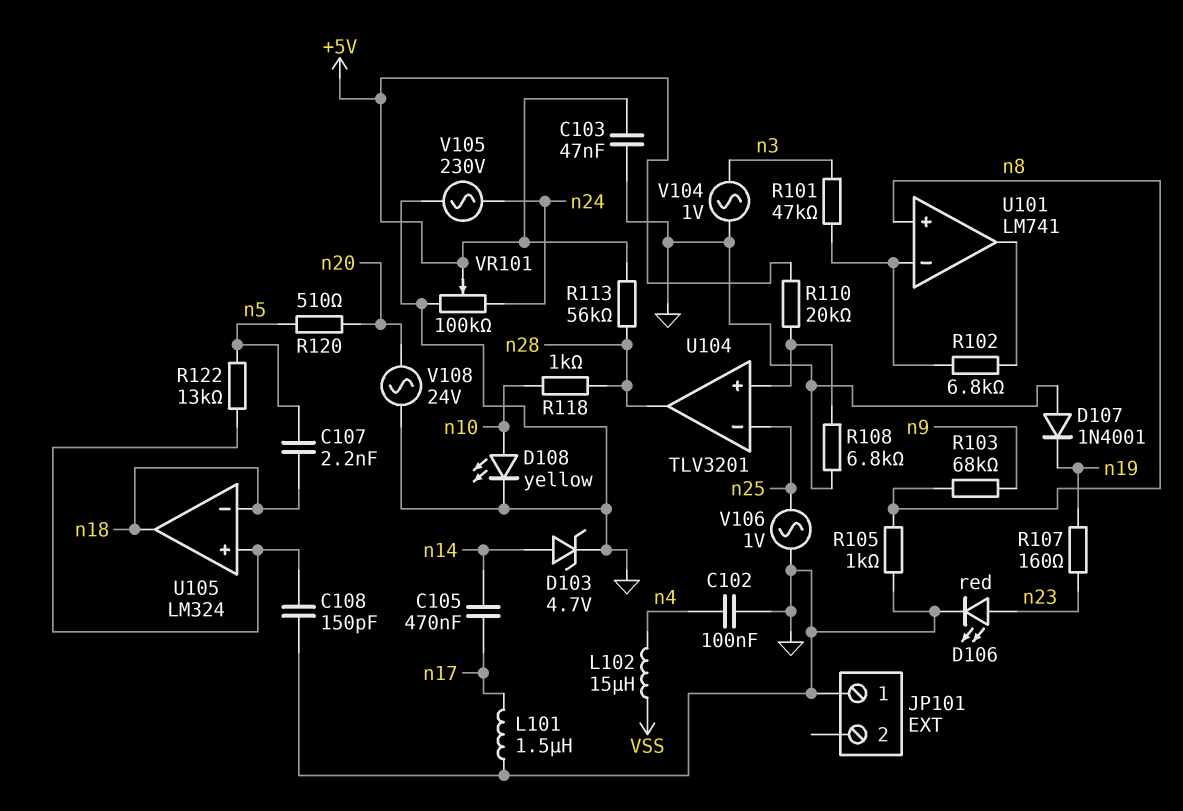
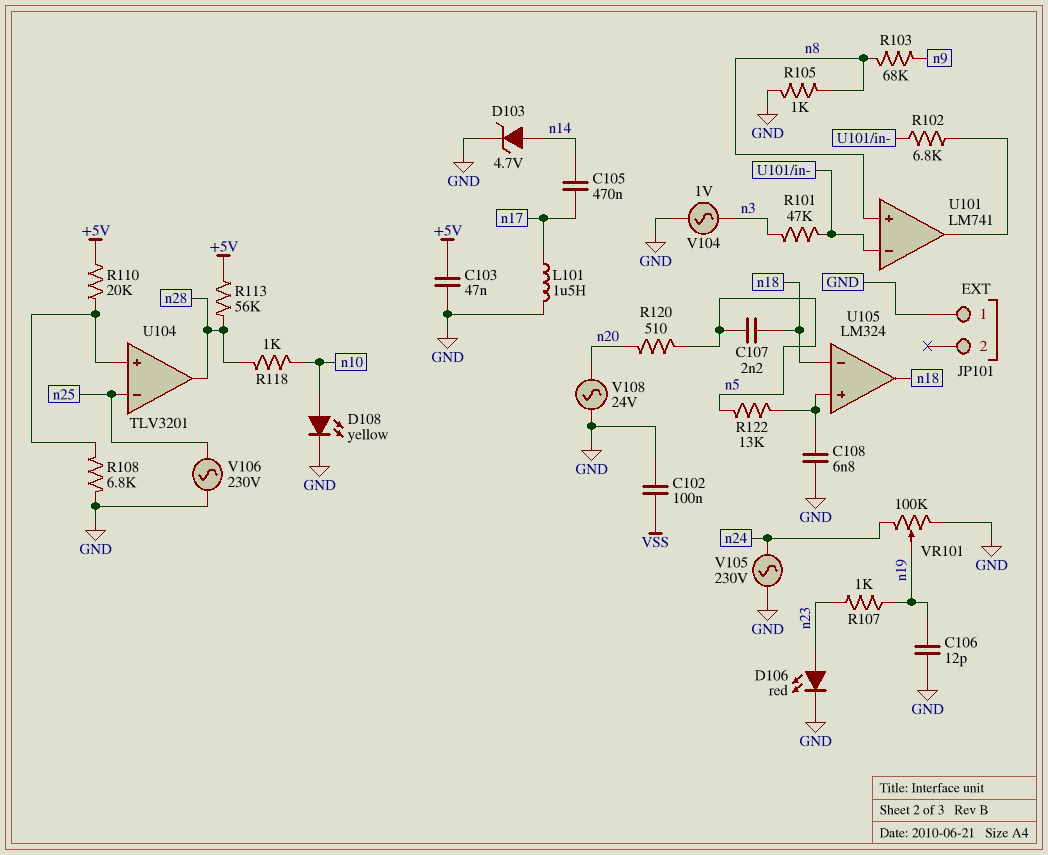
C102: 100nF (GND, n4) -> 100nF (GND, VSS)
C106: none -> 12pF (GND, n19)
C108: 150pF (GND, U105/in+) -> 6.8nF (GND, U105/in+)
D107: diode 1N4001 (A GND, K n19) -> none
L102: 15uH (VSS, n4) -> none
R107: 160 (n19, n23) -> 1k (n19, n23)
V106: AC 1V (GND, n25) -> AC 230V (GND, n25)
VR101: 100k (GND, n24, wiper +5V) -> 100k (GND, n24, wiper n19)

